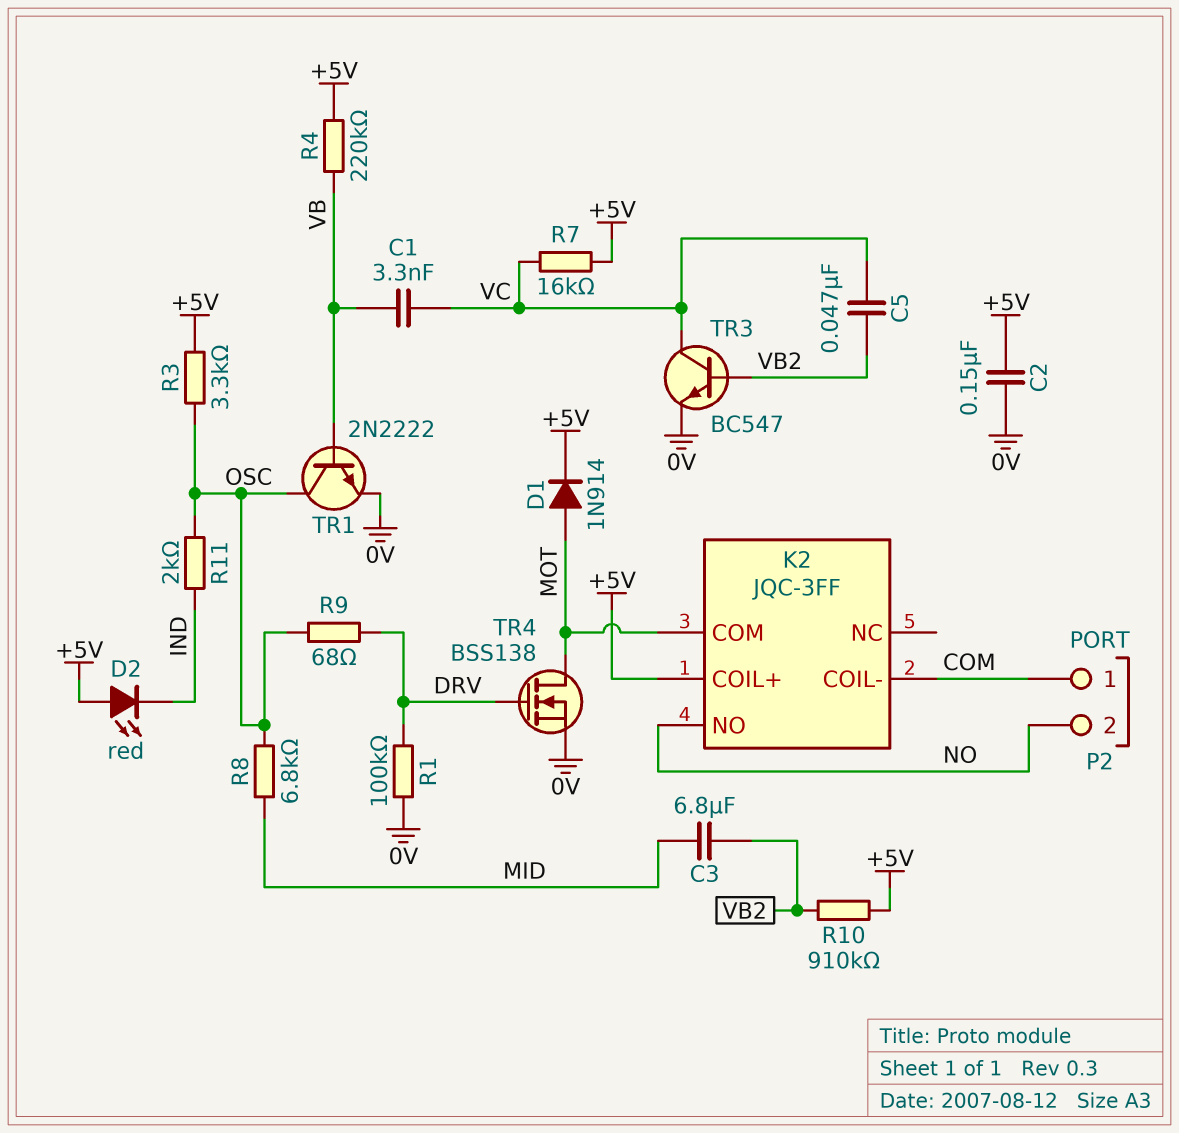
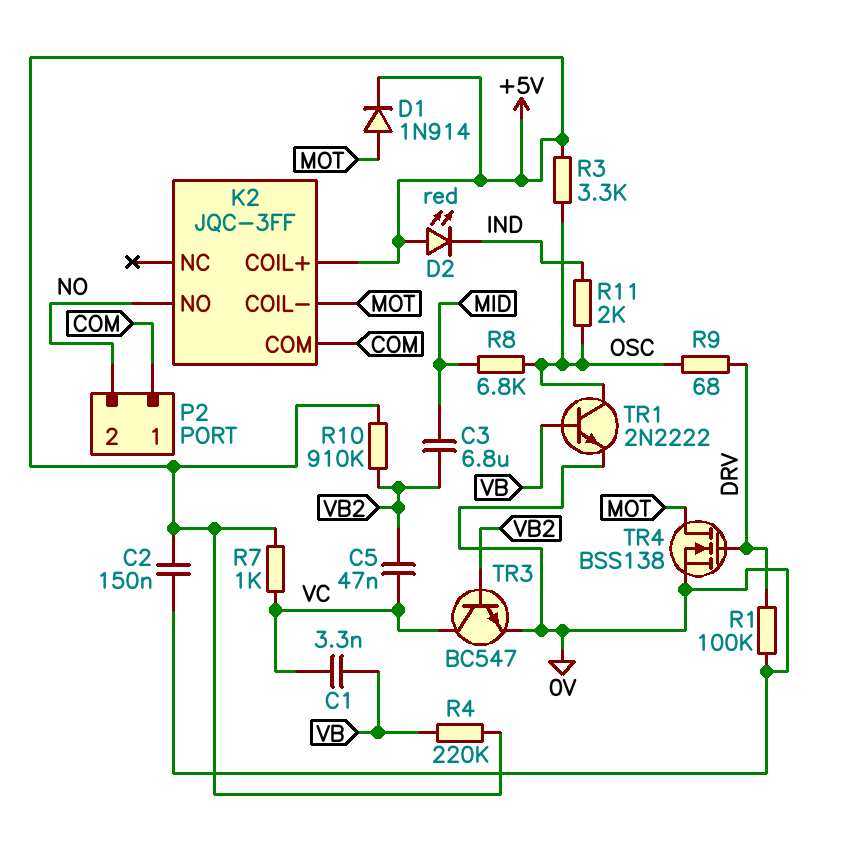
K2 pin COIL-: COM -> MOT
K2 pin COM: MOT -> COM
R7: 16k (+5V, VC) -> 1k (+5V, VC)

